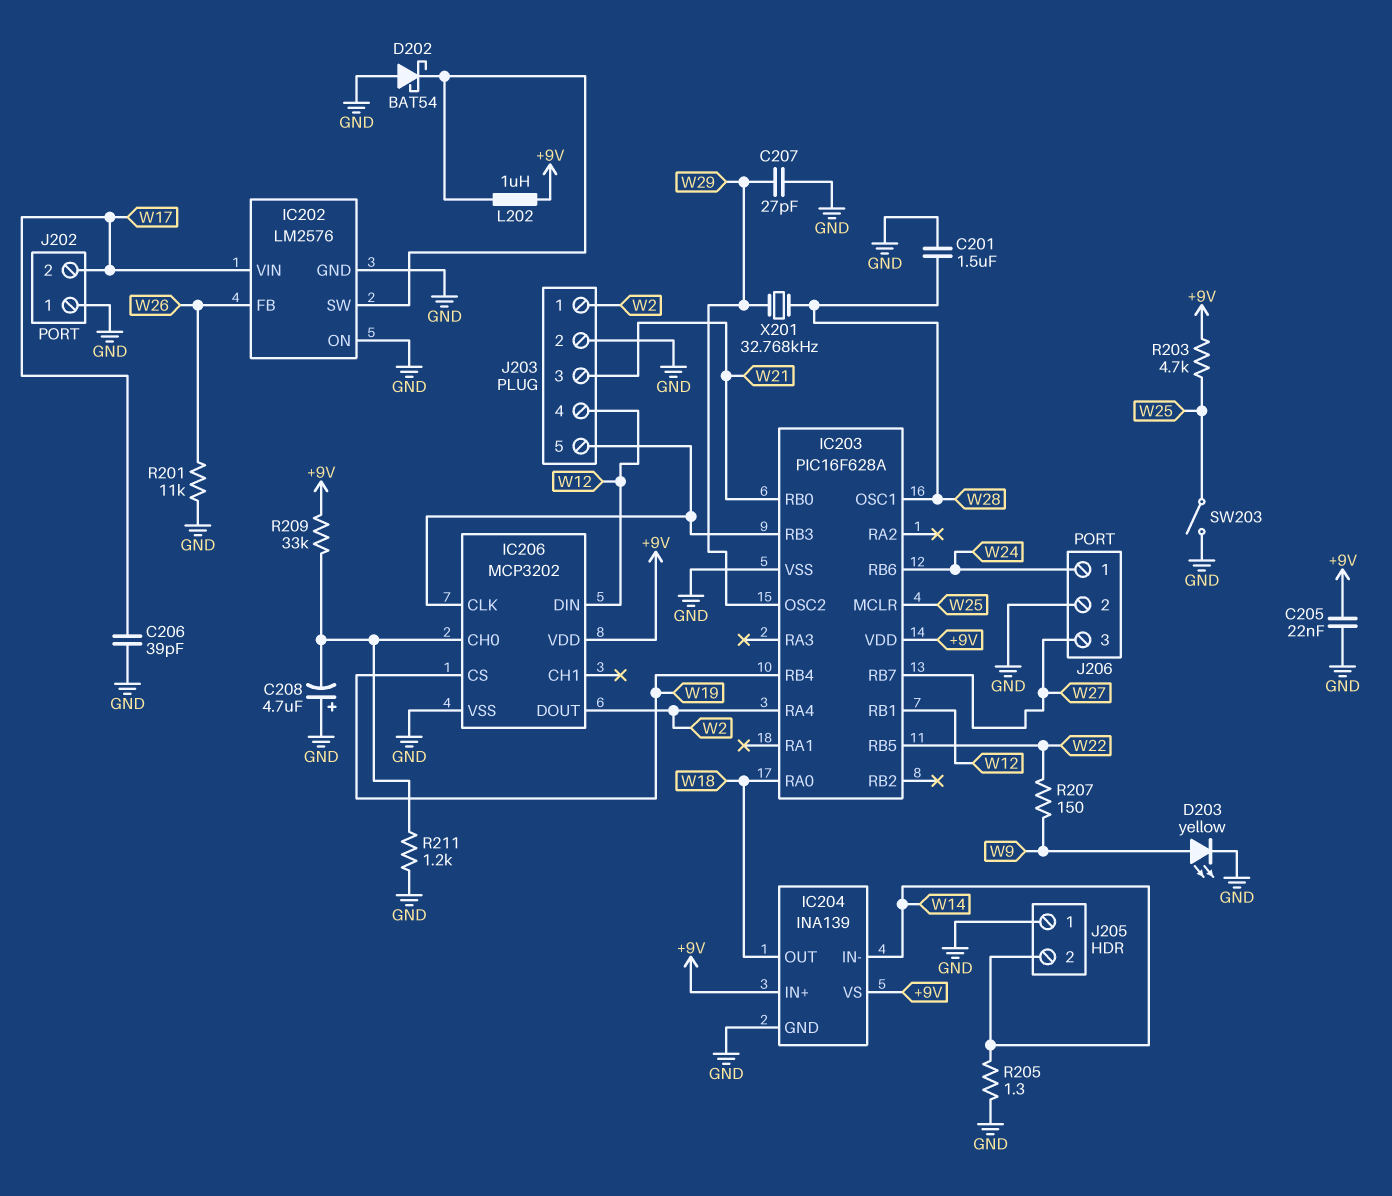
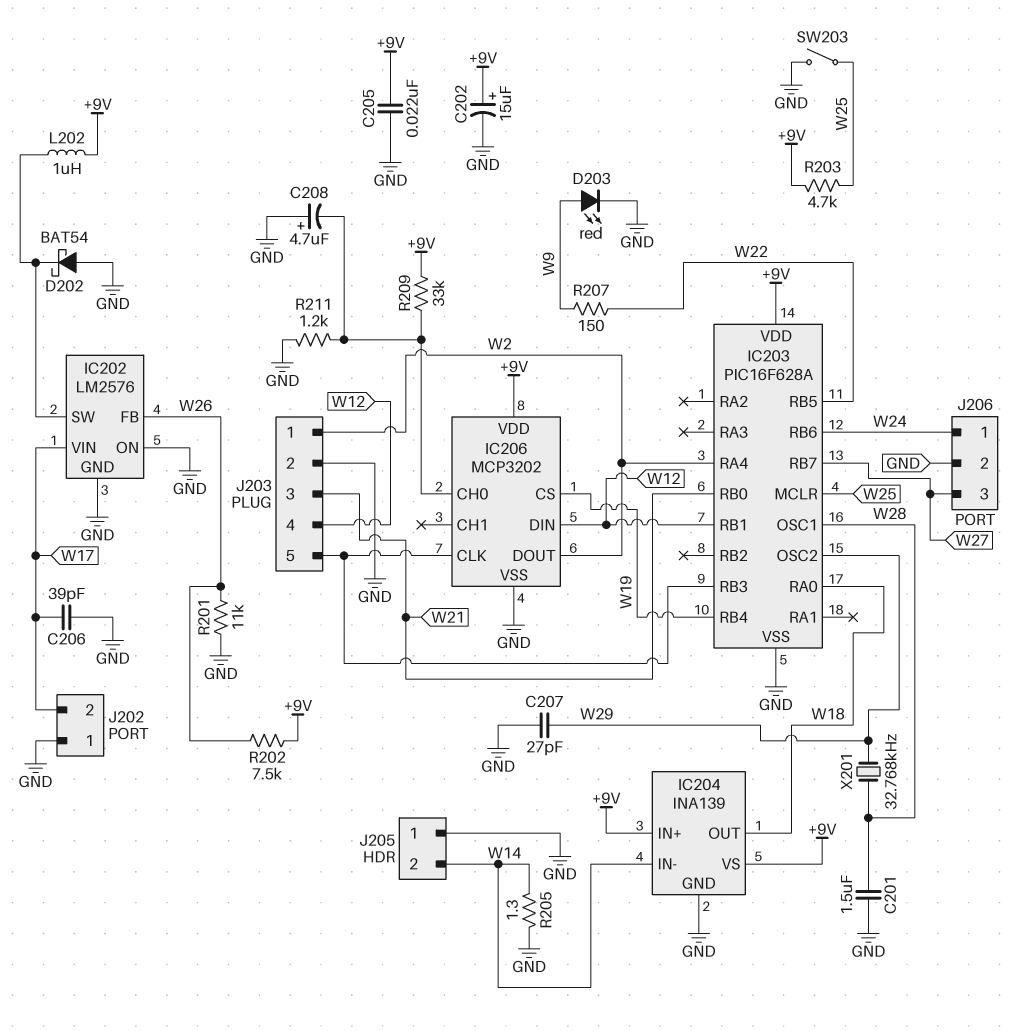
C202: none -> 15uF (plus +9V, minus GND)
D203: LED yellow (A W9, K GND) -> LED red (A W9, K GND)
R202: none -> 7.5k (+9V, W26)

